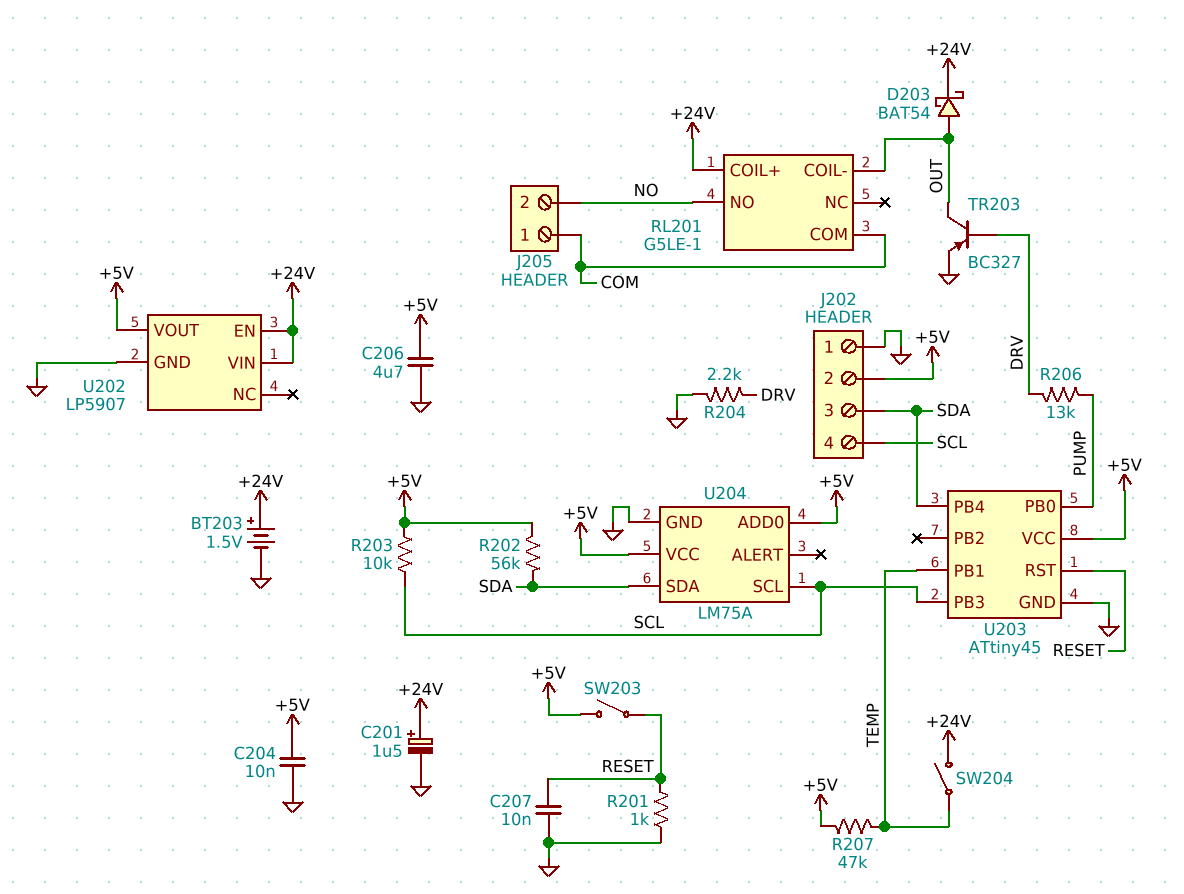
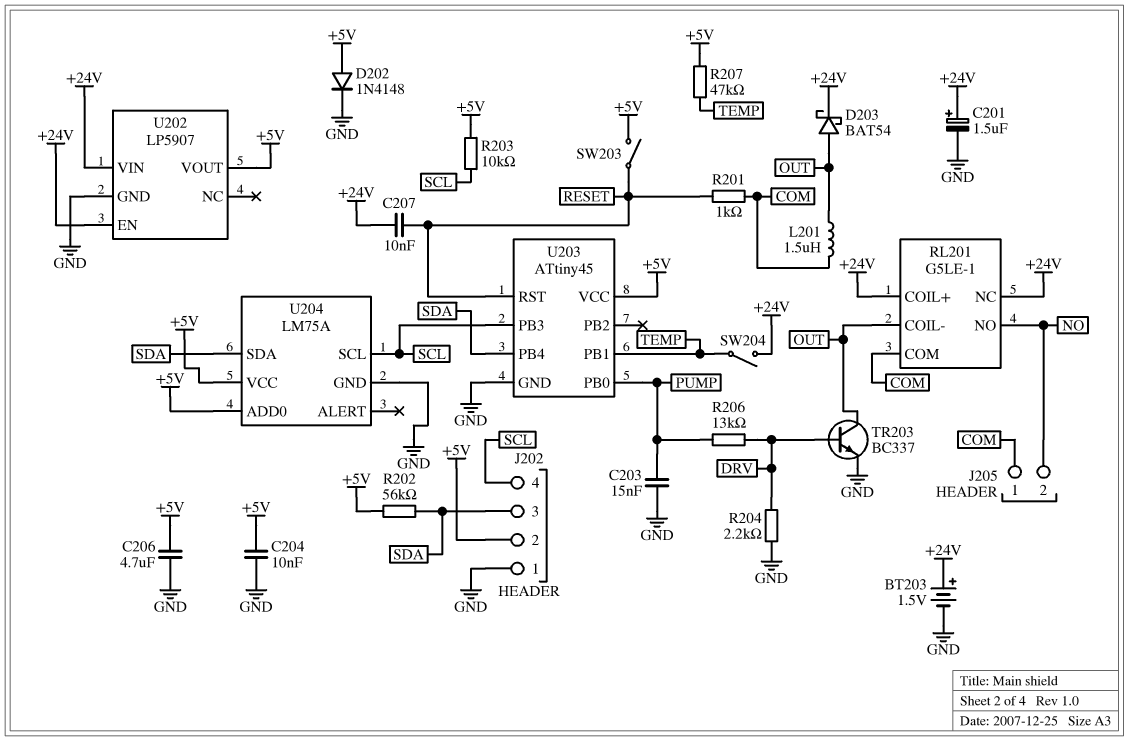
C203: none -> 15nF (GND, PUMP)
C207: 10nF (GND, RESET) -> 10nF (+24V, RESET)
D202: none -> diode 1N4148 (A +5V, K GND)
L201: none -> 1.5uH (COM, OUT)
R201: 1k (GND, RESET) -> 1k (COM, RESET)
RL201 pin NC: none -> +24V
TR203: PNP BC327 (B DRV, C OUT, E GND) -> NPN BC337 (B DRV, C OUT, E GND)

